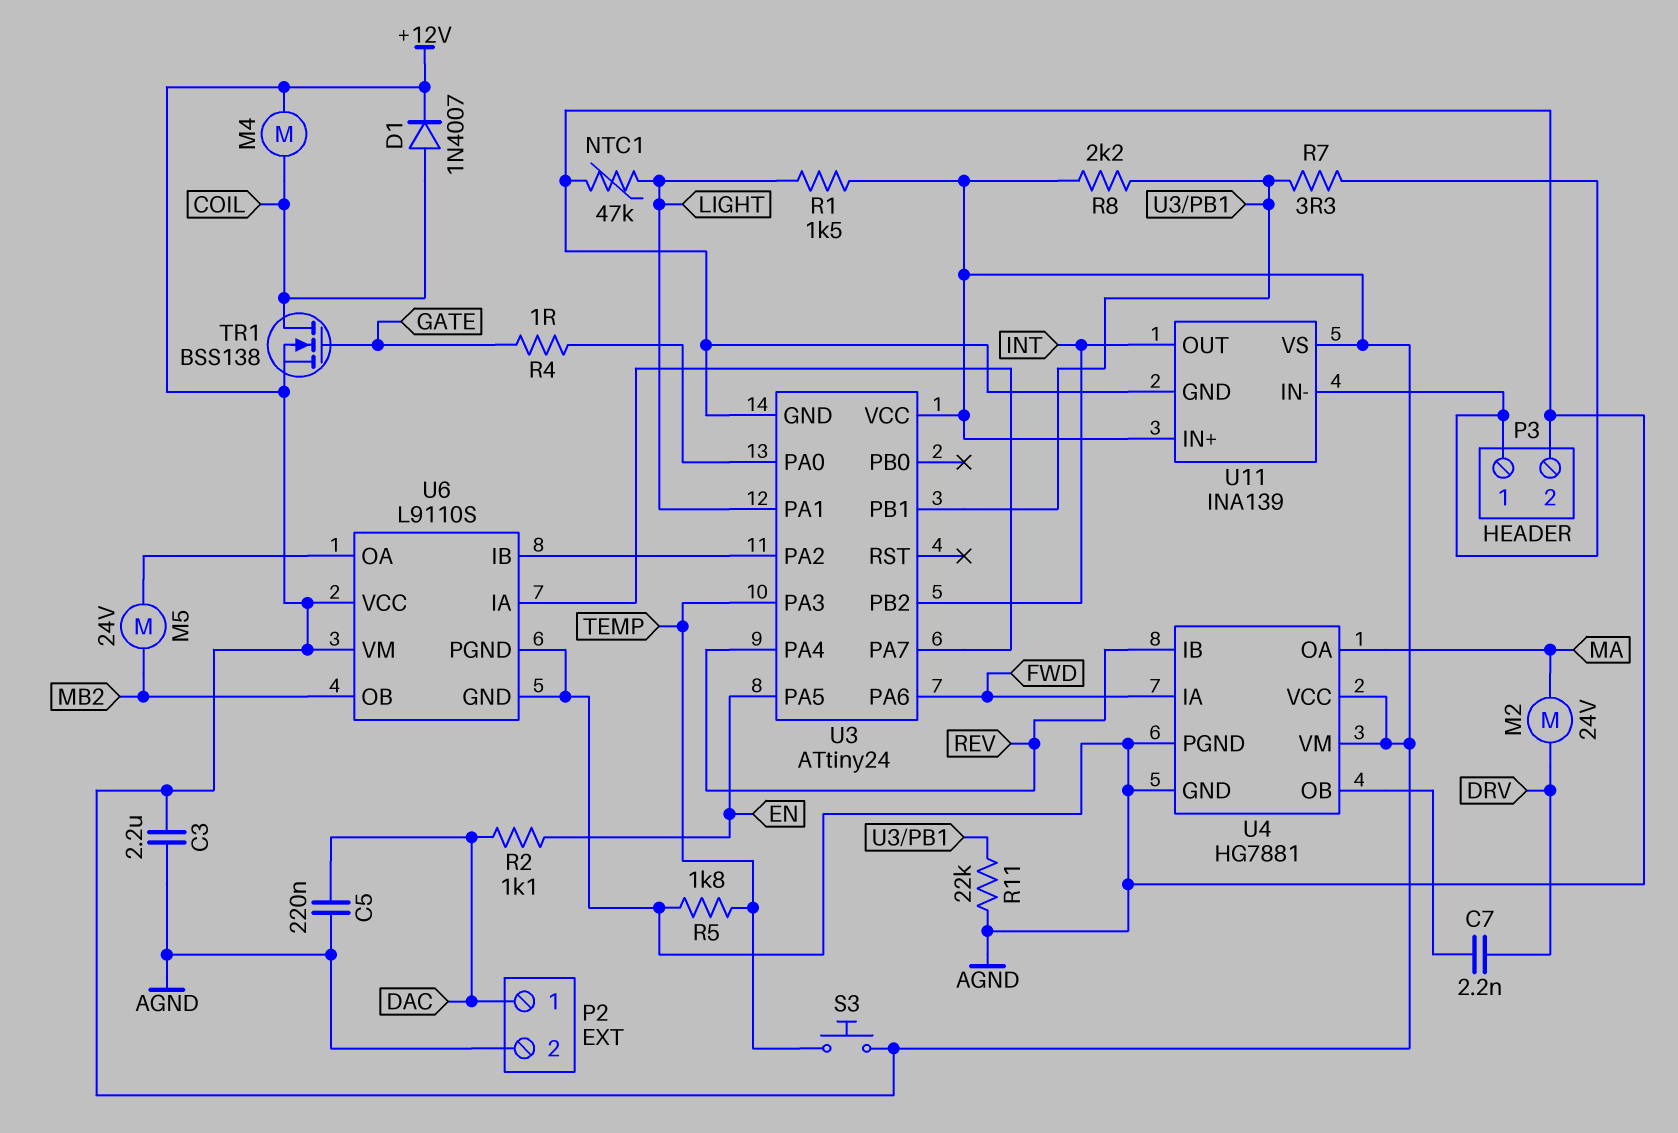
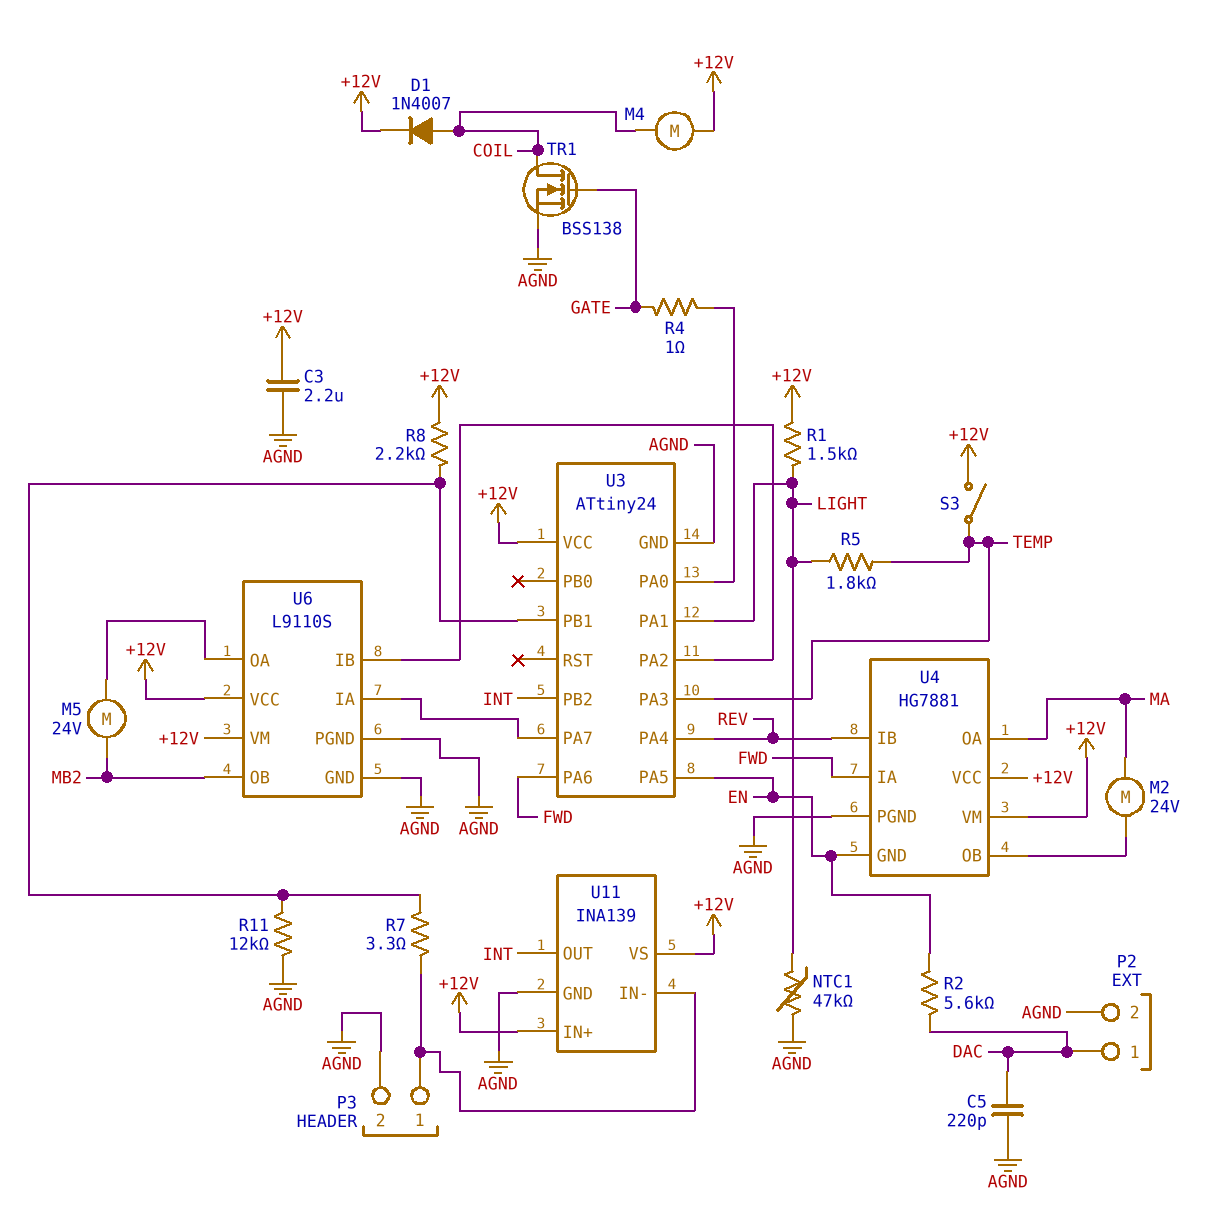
C5: 220nF (AGND, DAC) -> 220pF (AGND, DAC)
C7: 2.2nF (DRV, U4/OB) -> none
M2: motor 24V (DRV, MA) -> motor 24V (MA, U4/OB)
R2: 1.1k (DAC, EN) -> 5.6k (DAC, EN)
R5: 1.8k (AGND, TEMP) -> 1.8k (LIGHT, TEMP)
R11: 22k (AGND, U3/PB1) -> 12k (AGND, U3/PB1)
S3: button (+12V, TEMP) -> switch (+12V, TEMP)
TR1: NMOS BSS138 (G GATE, D COIL, S +12V) -> NMOS BSS138 (G GATE, D COIL, S AGND)
U4 pin GND: AGND -> EN

